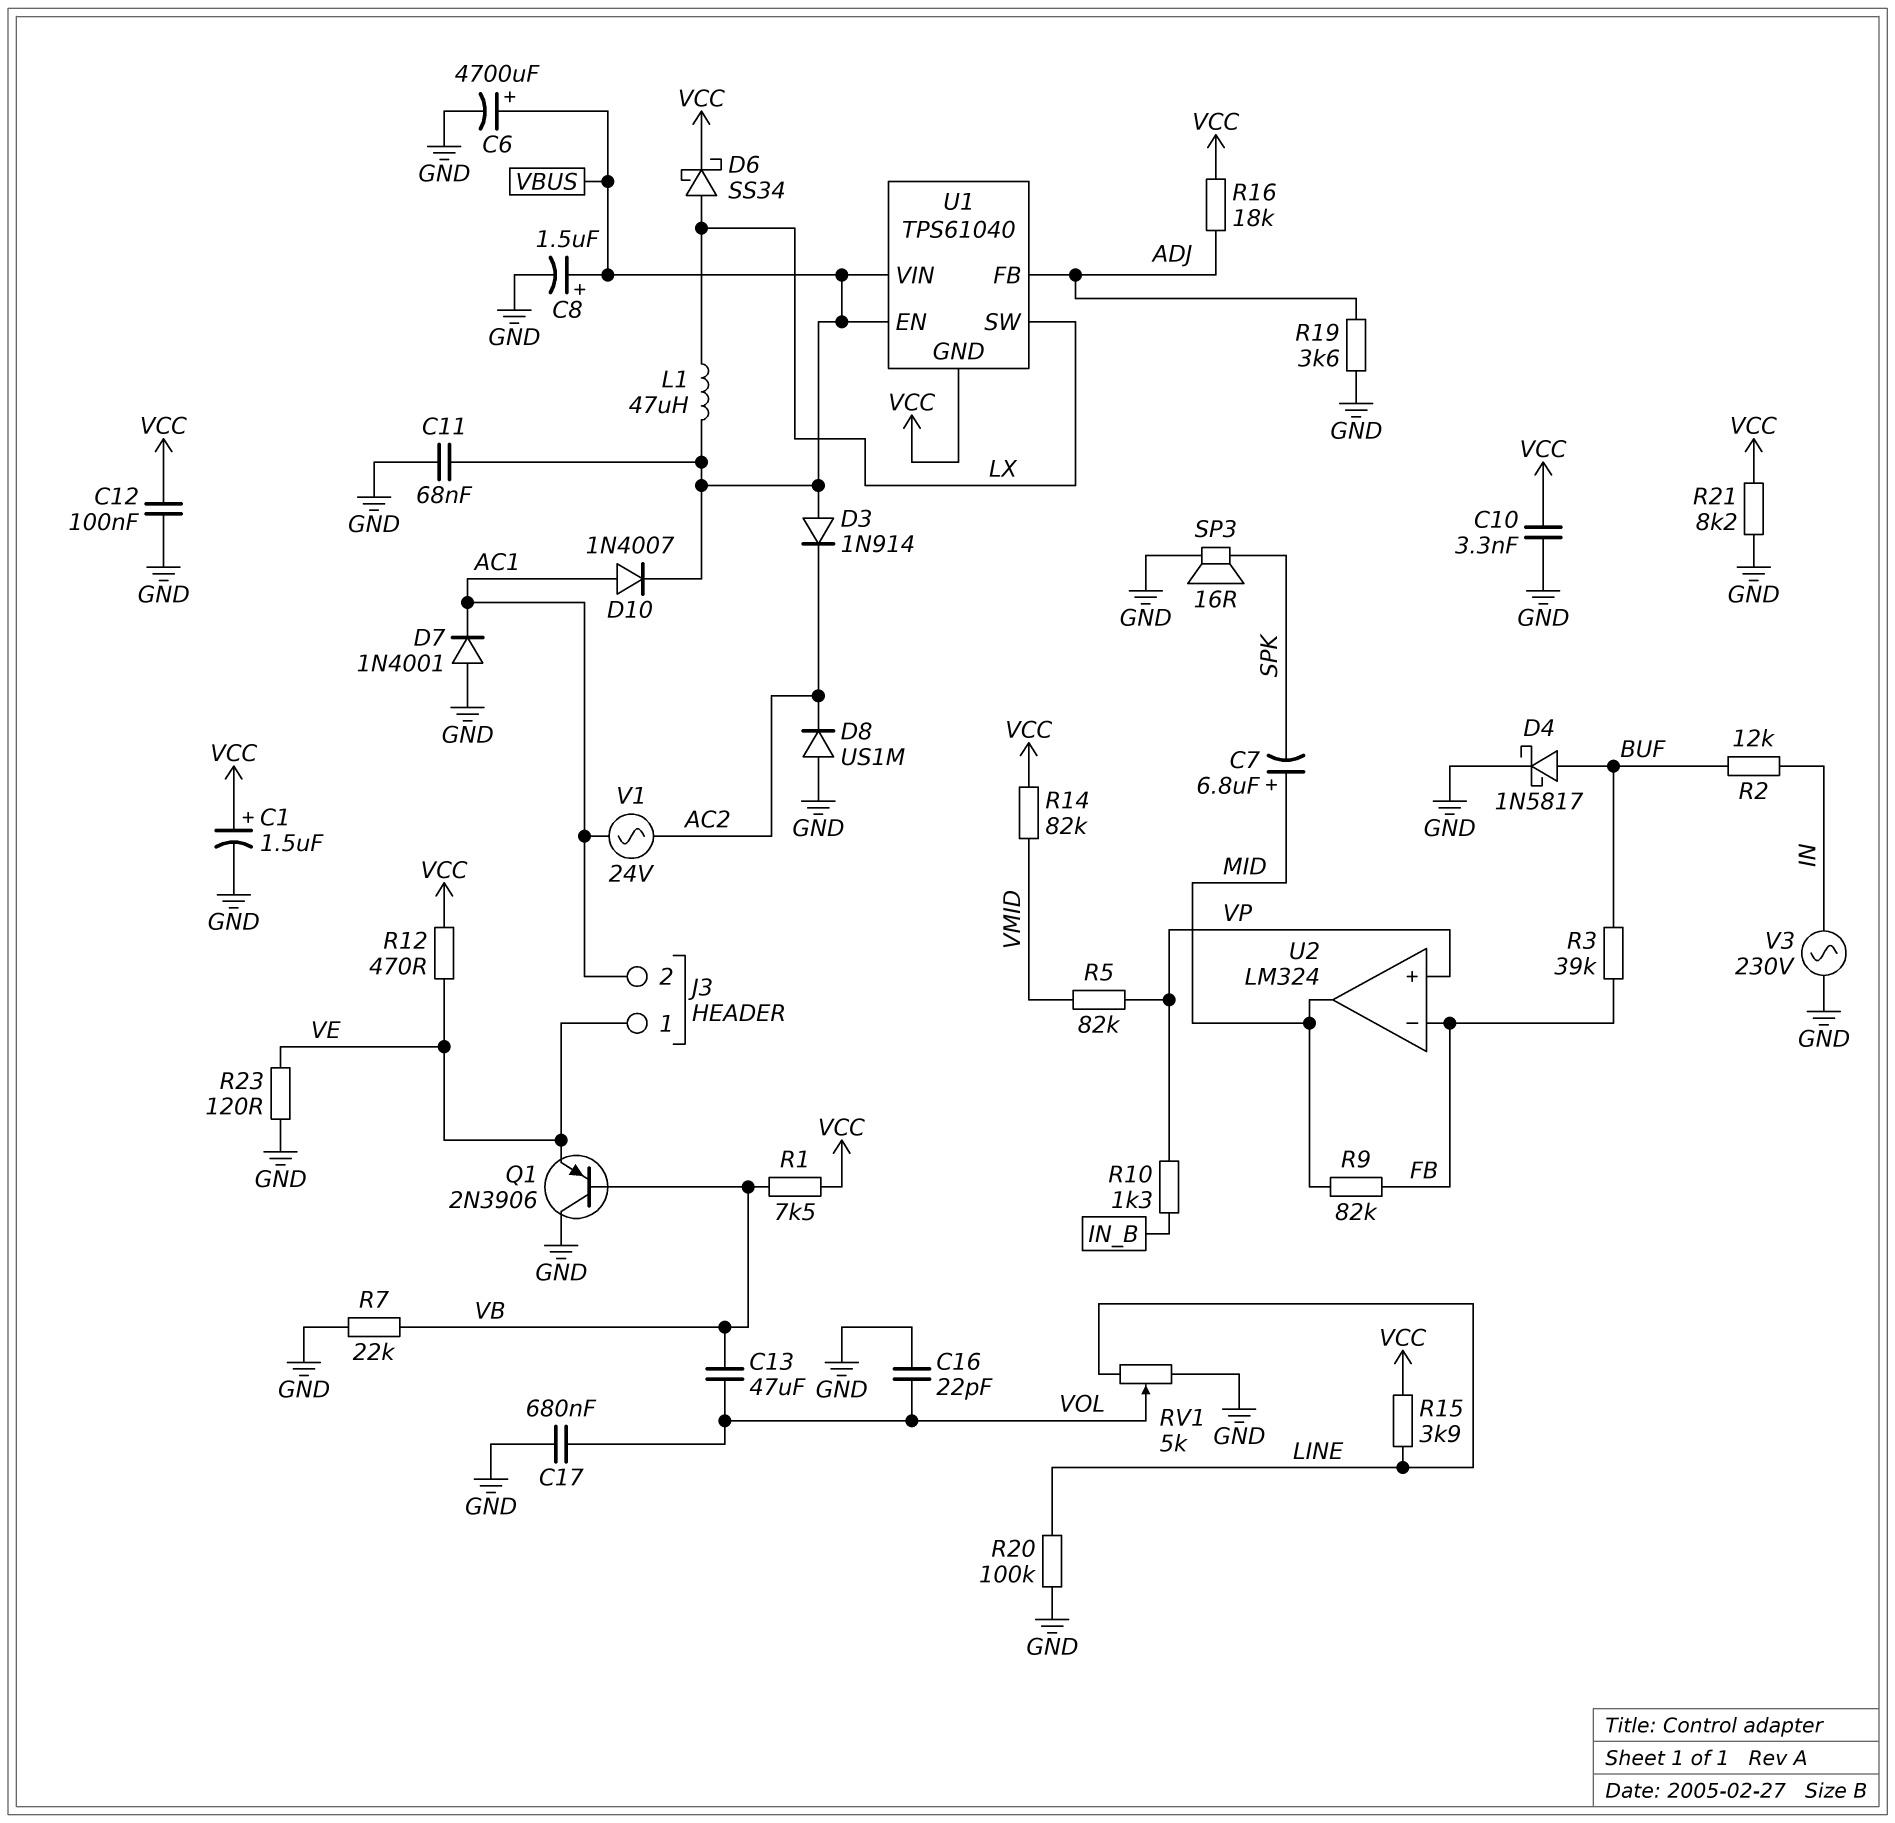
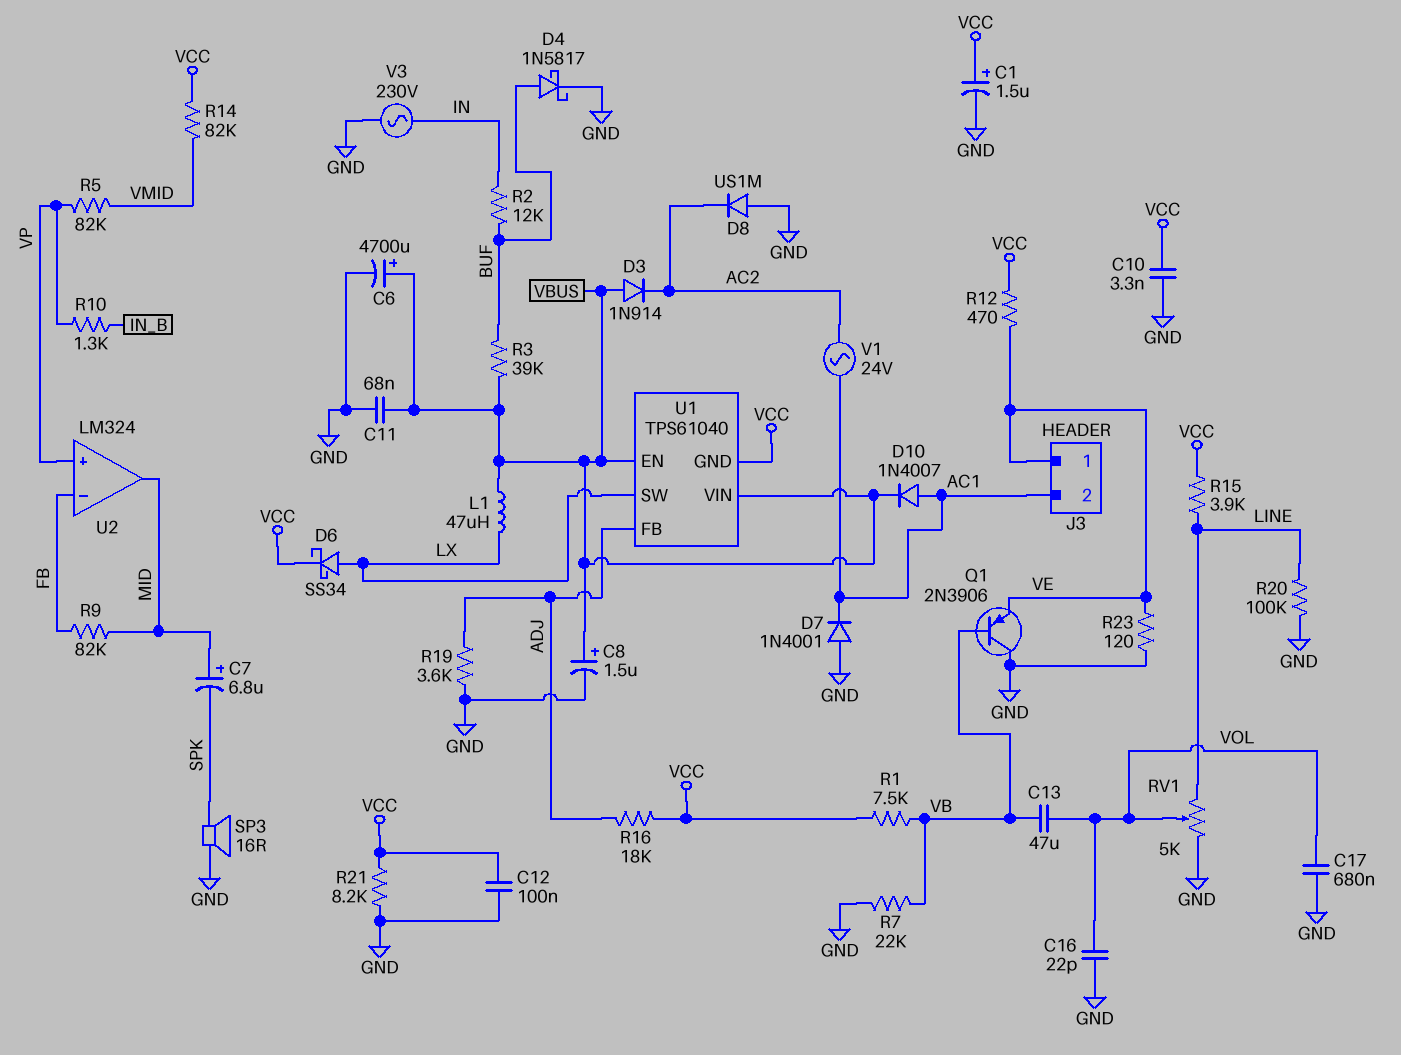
R3: 39k (BUF, FB) -> 39k (BUF, VBUS)

